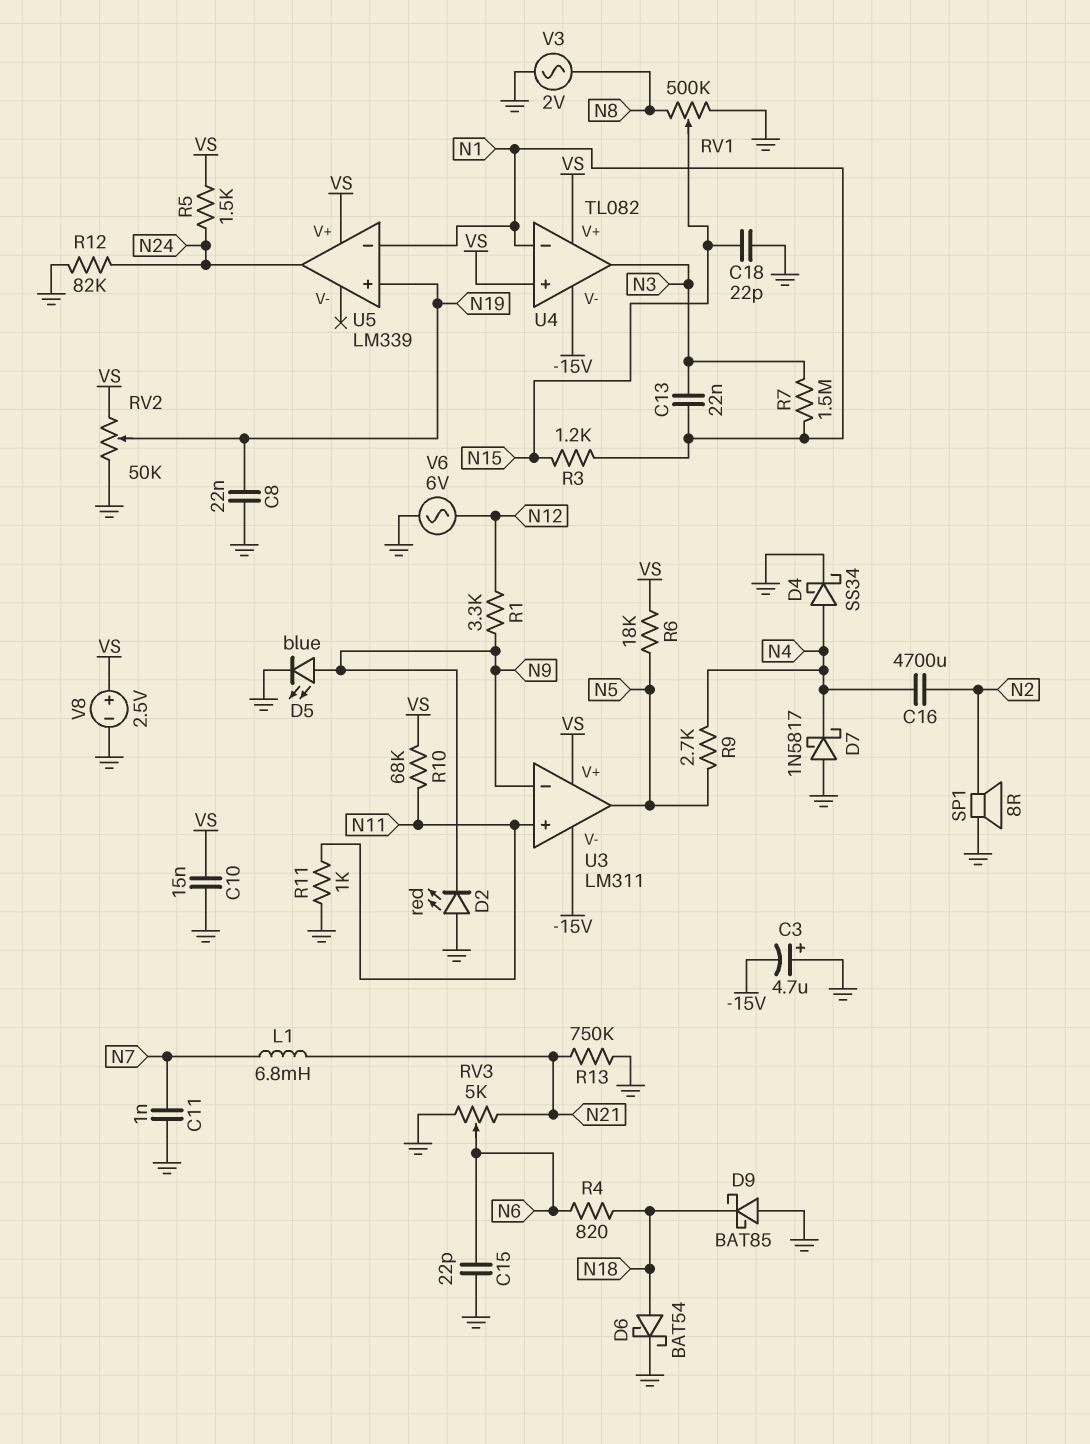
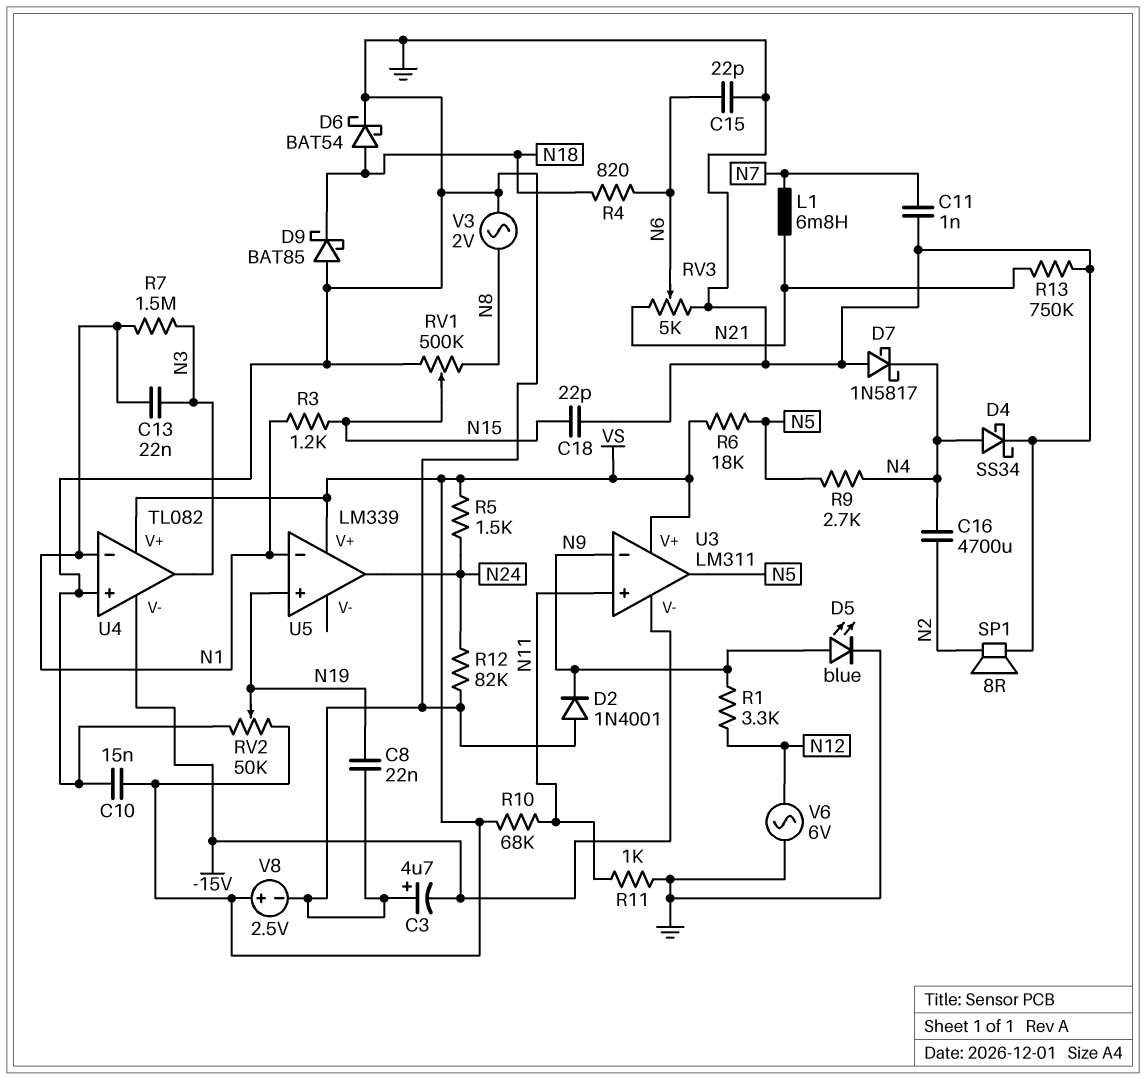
D2: LED red (A GND, K N9) -> diode 1N4001 (A GND, K N9)
U4 pin in+: VS -> GND

